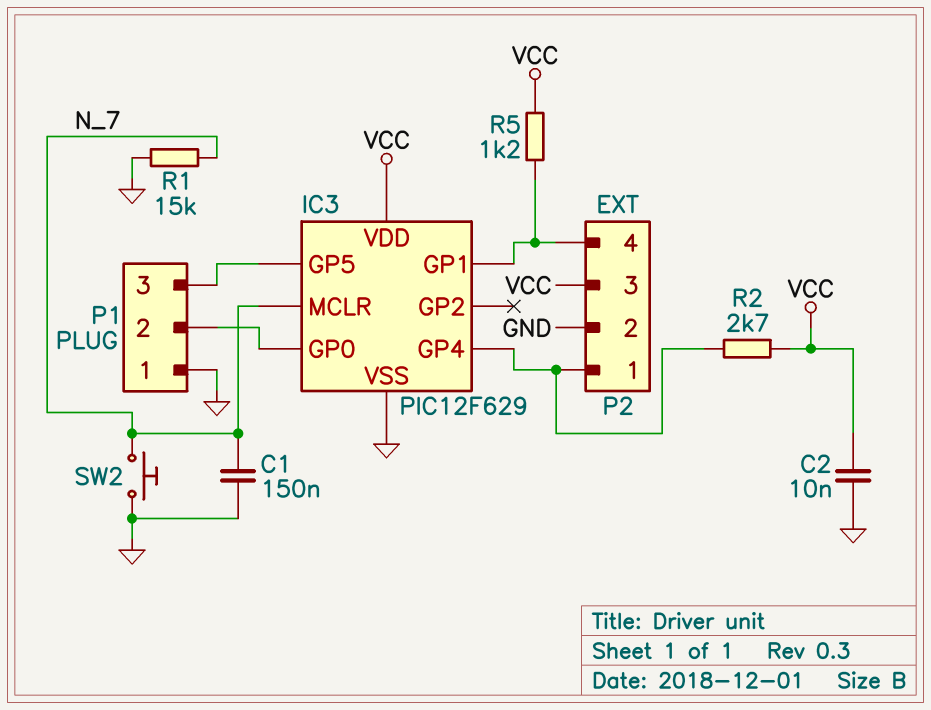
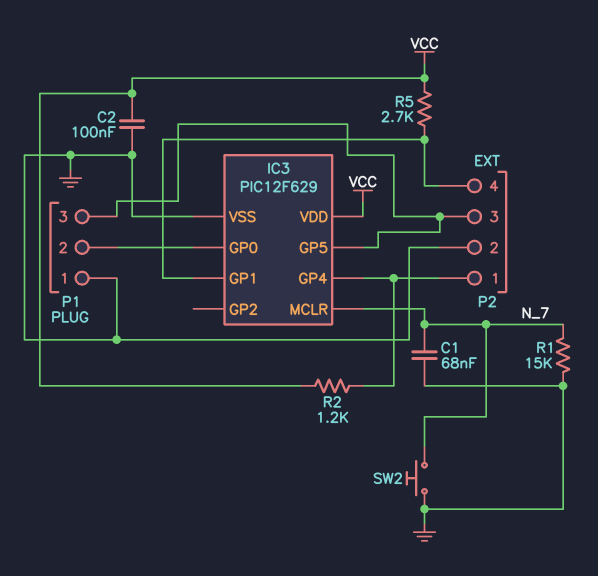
C1: 150nF (GND, N_7) -> 68nF (GND, N_7)
C2: 10nF (GND, VCC) -> 100nF (GND, VCC)
P2 pin 3: VCC -> IC3/GP5
R2: 2.7k (IC3/GP4, VCC) -> 1.2k (IC3/GP4, VCC)
R5: 1.2k (IC3/GP1, VCC) -> 2.7k (IC3/GP1, VCC)

